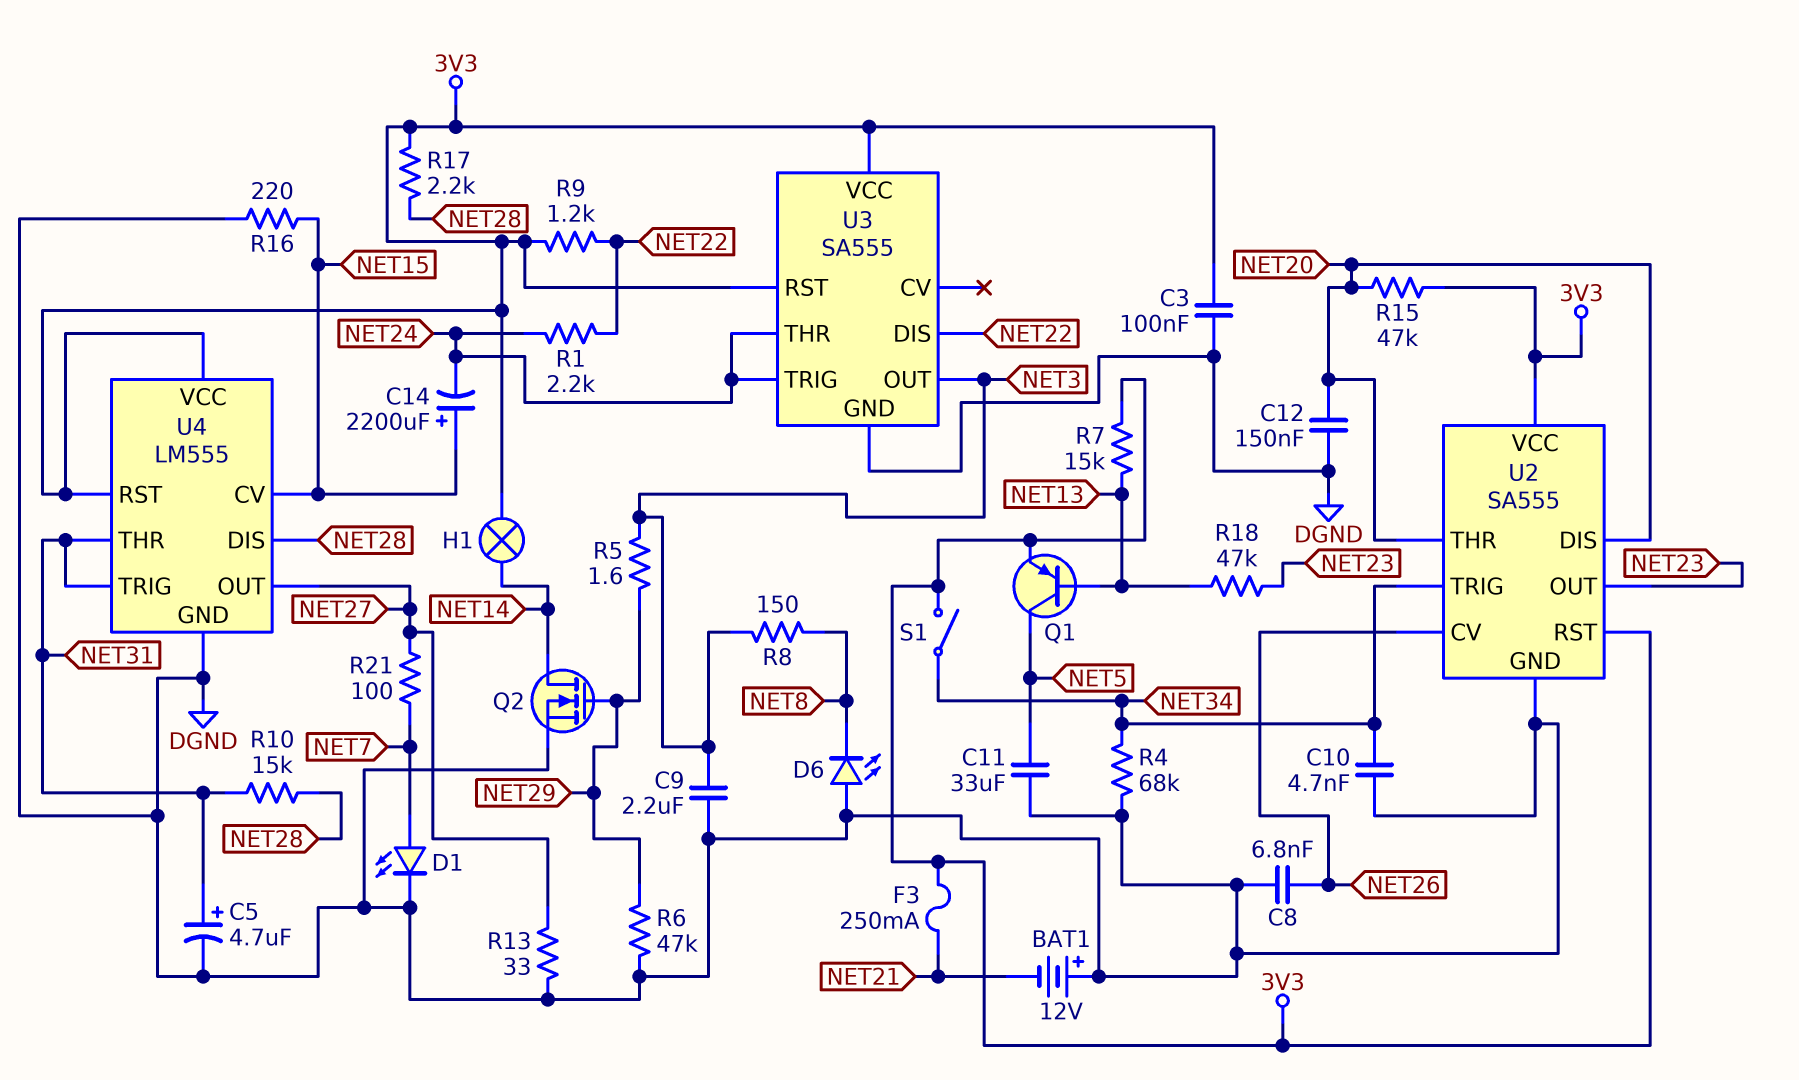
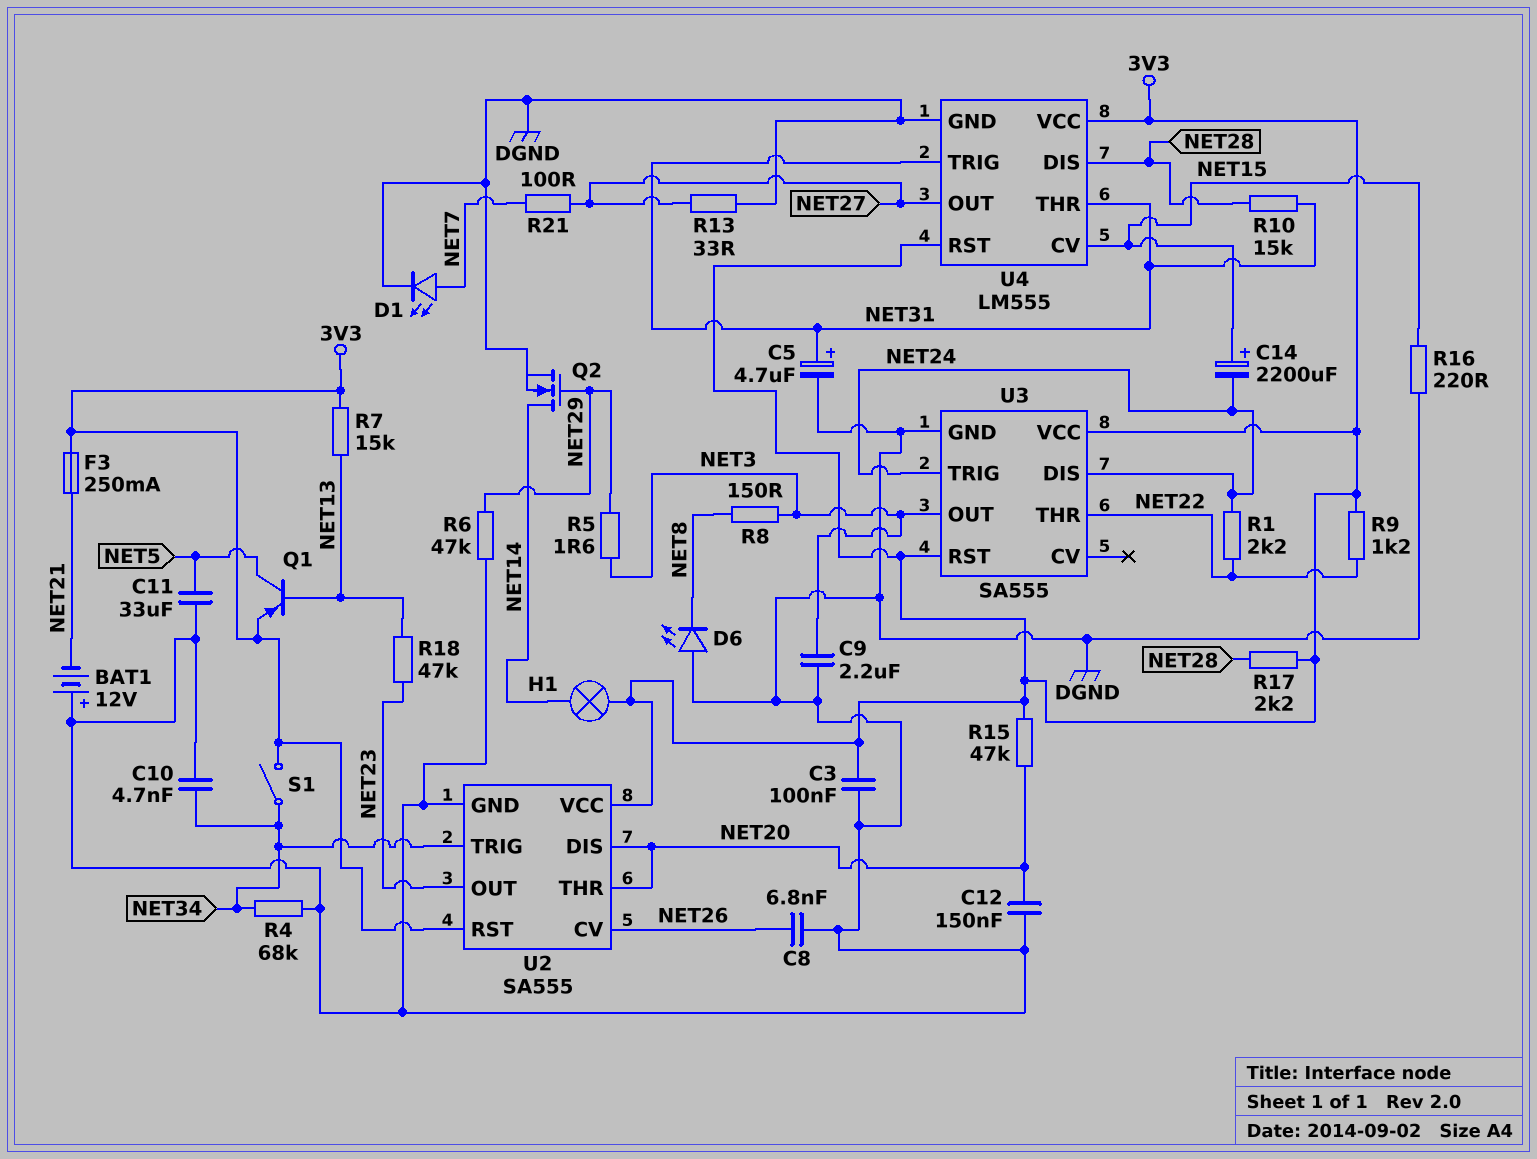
U3 pin DIS: NET22 -> NET24
U3 pin THR: NET24 -> NET22

